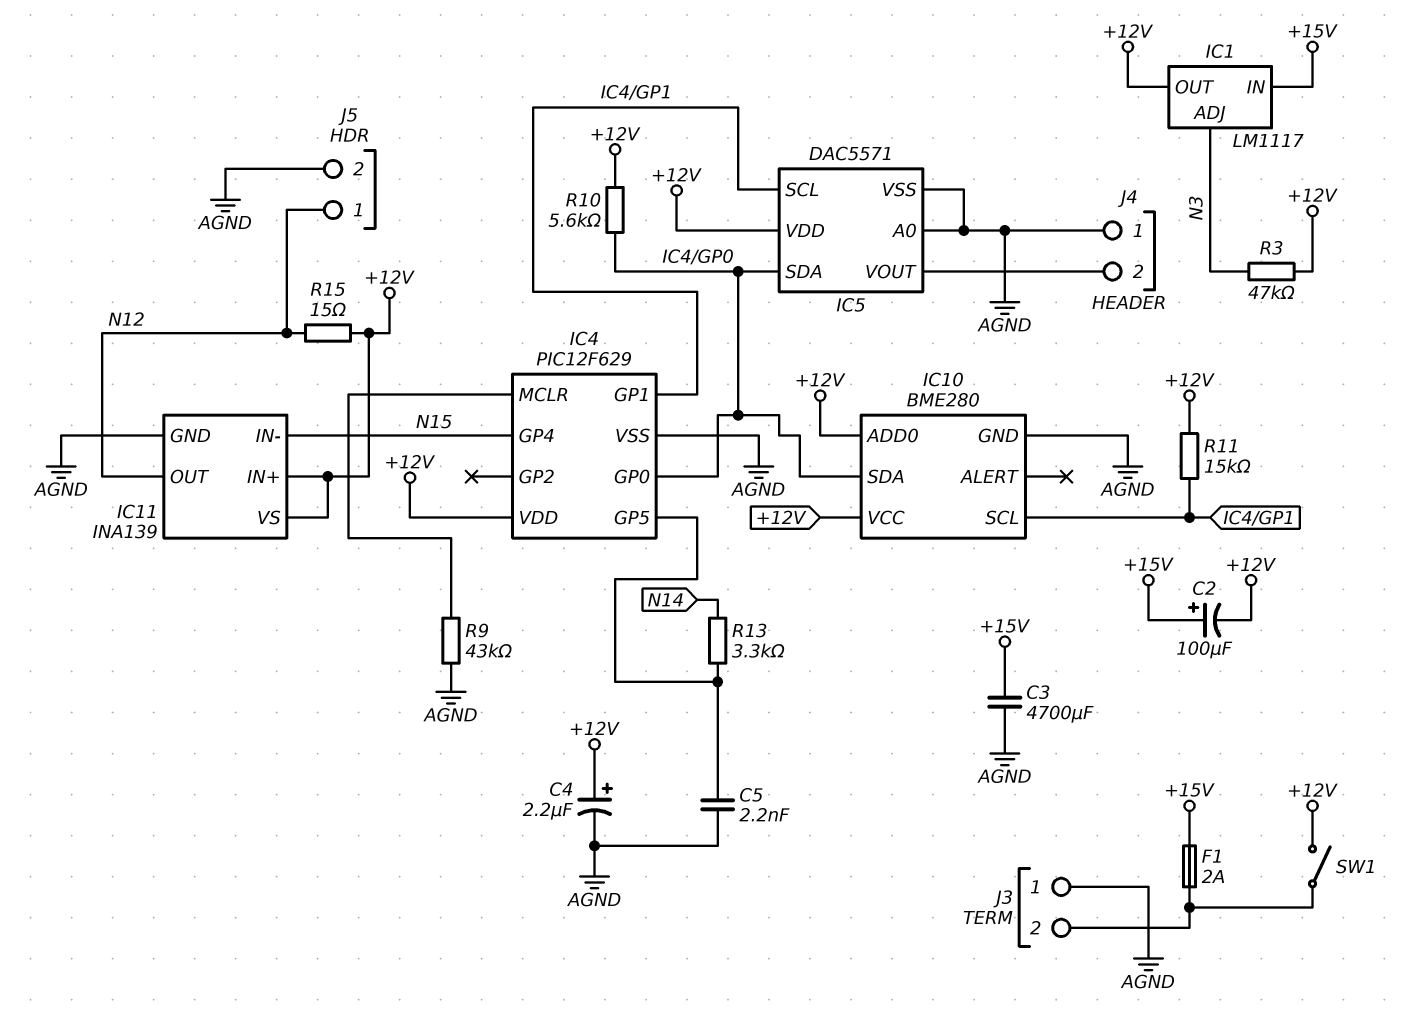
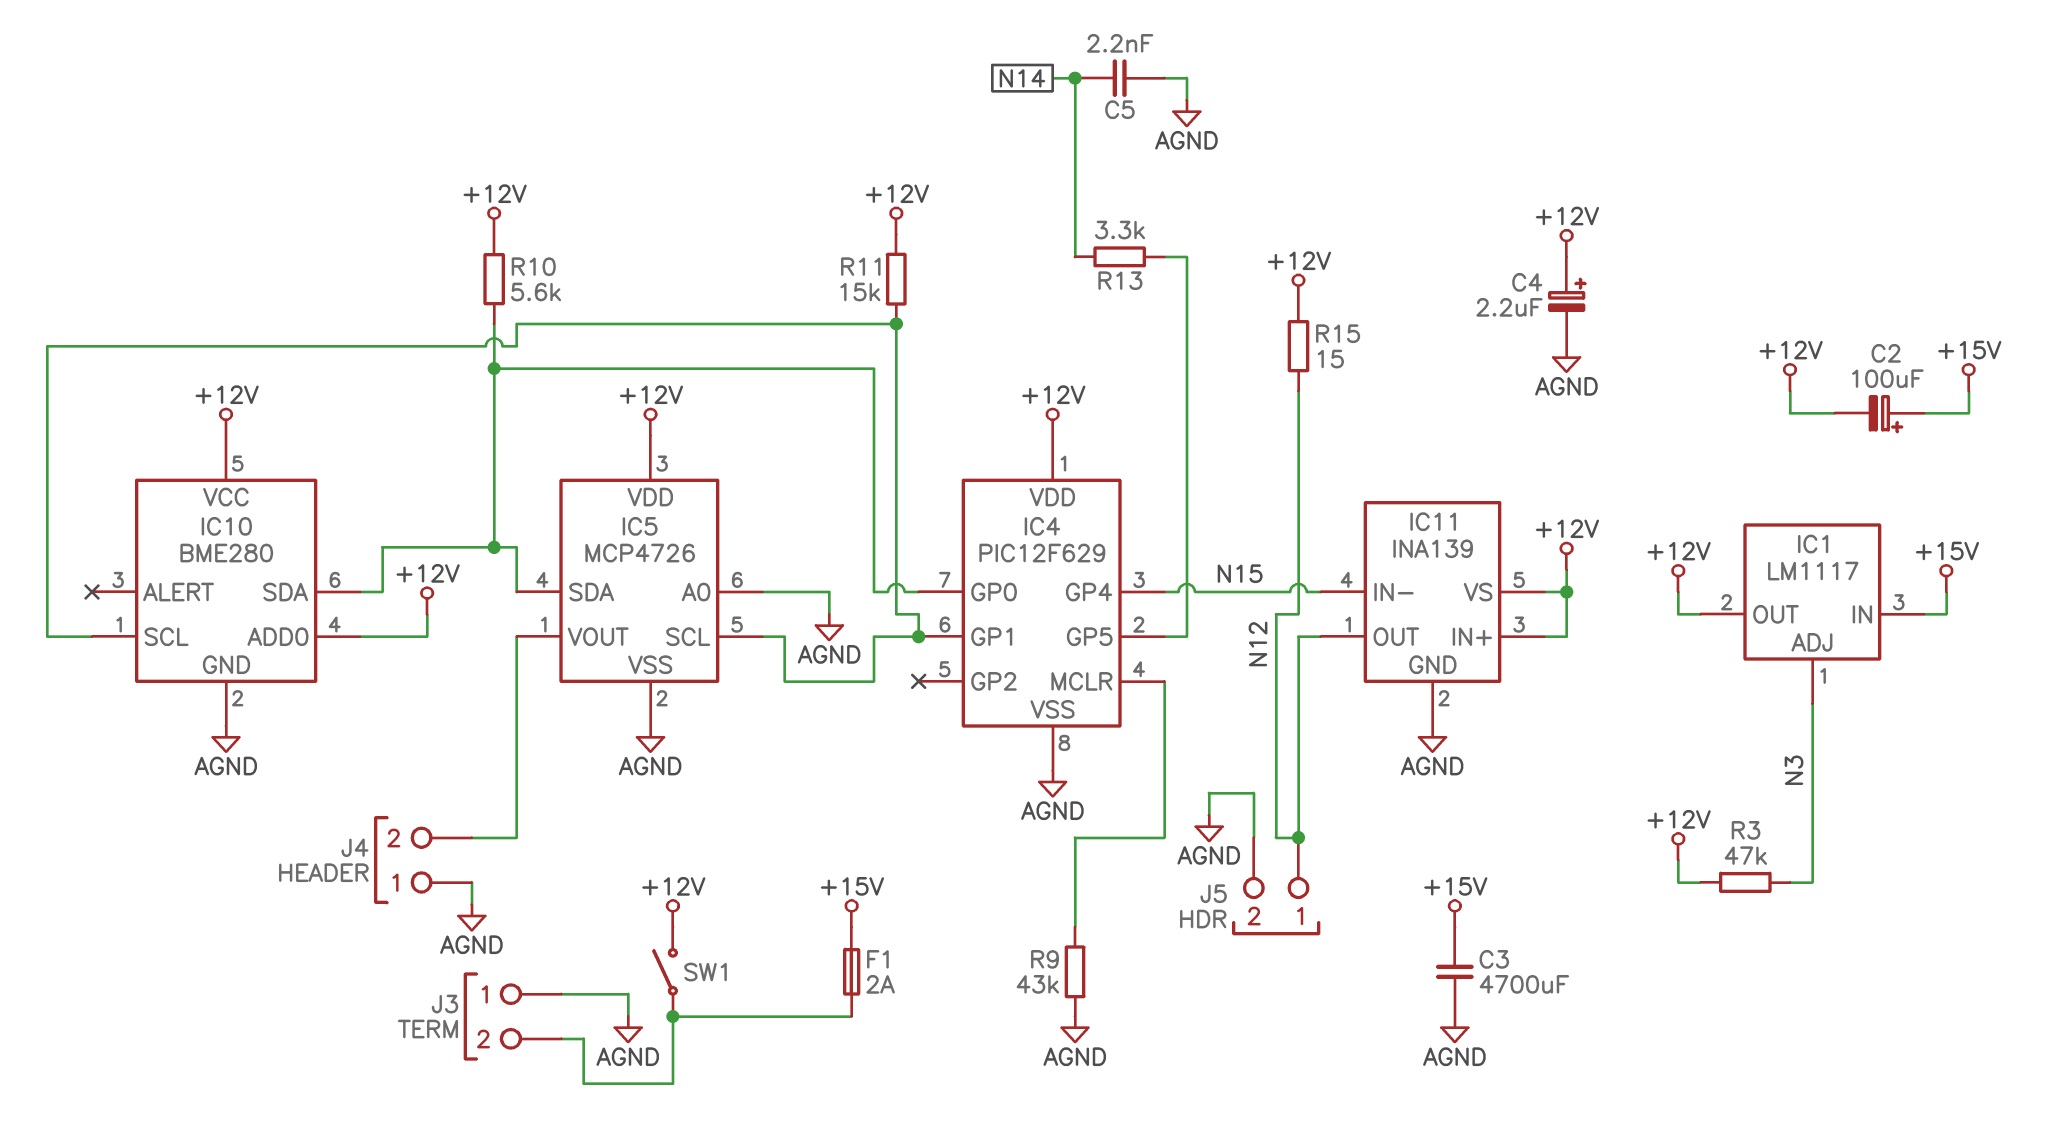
C5: 2.2nF (AGND, IC4/GP5) -> 2.2nF (AGND, N14)
IC5: DAC5571 -> MCP4726

